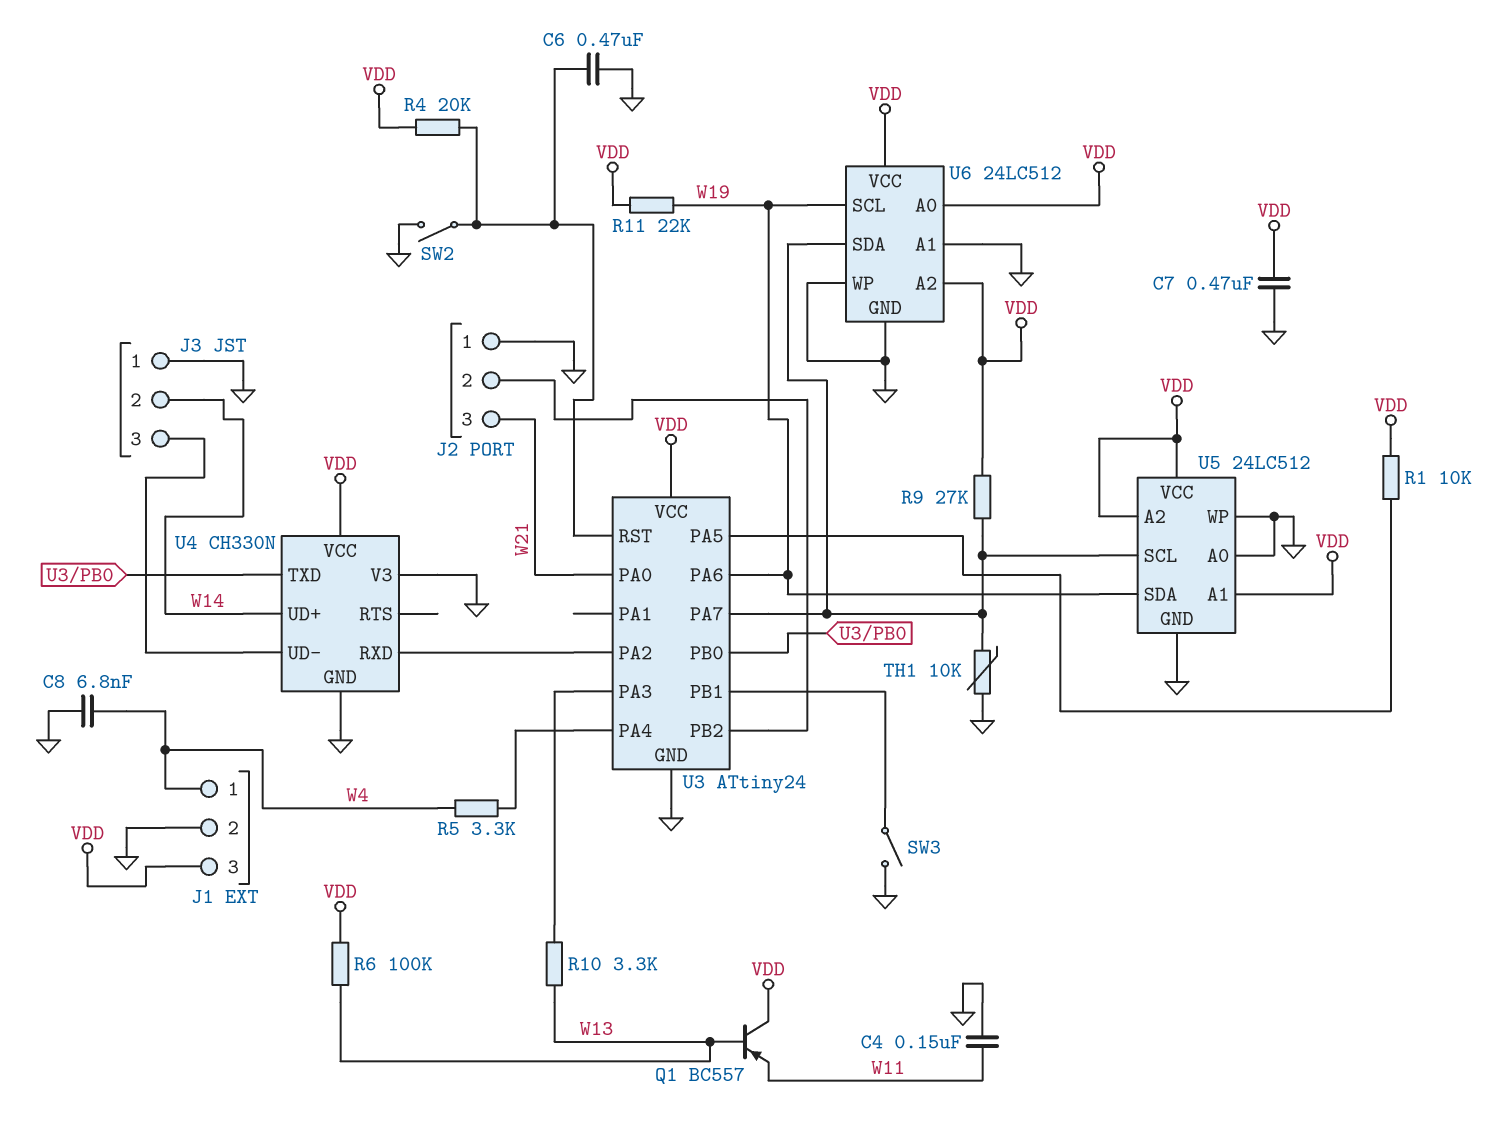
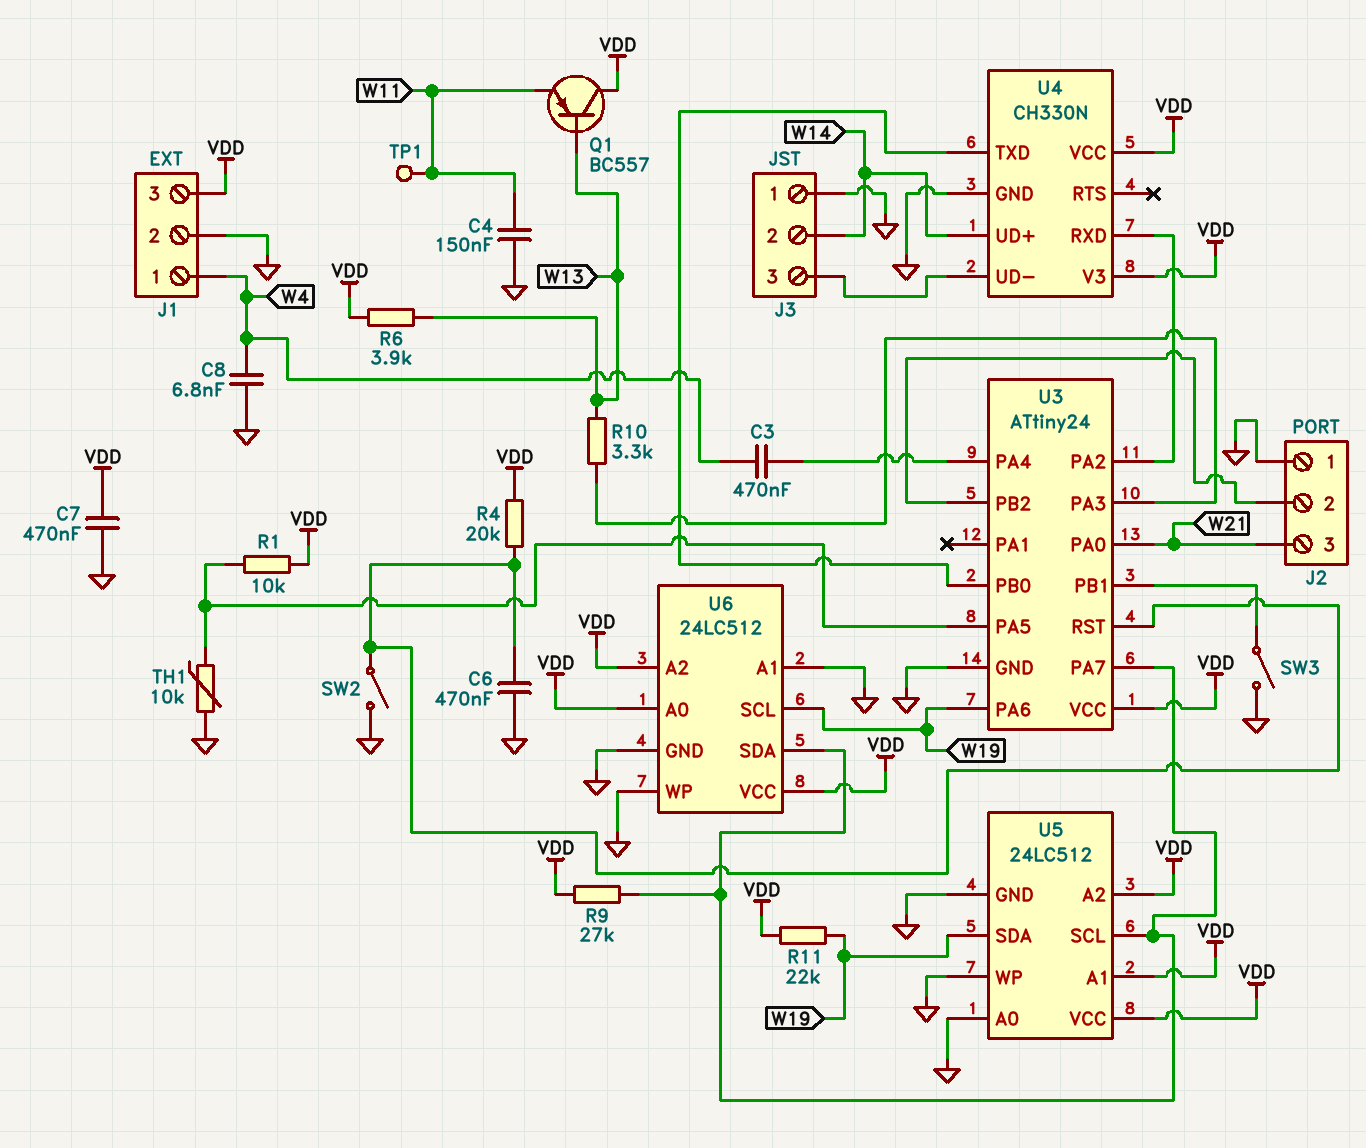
C3: none -> 470nF (U3/PA4, W4)
R5: 3.3k (U3/PA4, W4) -> none
R6: 100k (VDD, W13) -> 3.9k (VDD, W13)
TH1: 10k (GND, U3/PA7) -> 10k (GND, U3/PA5)
TP1: none -> test point (W11)
U4 pin V3: GND -> VDD

